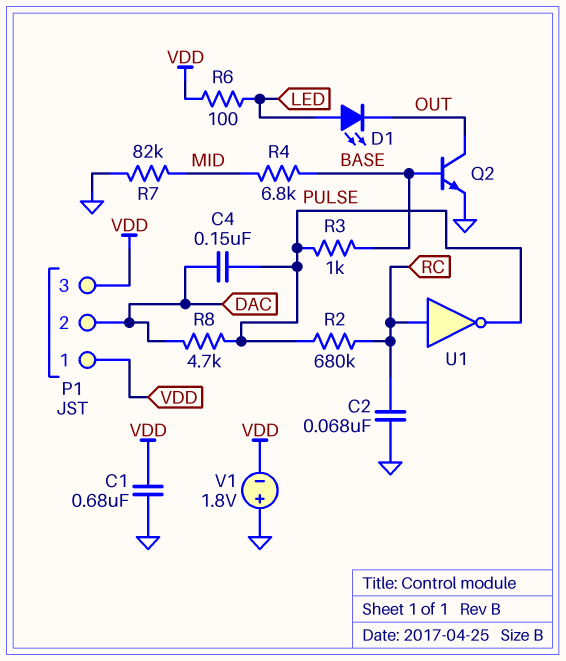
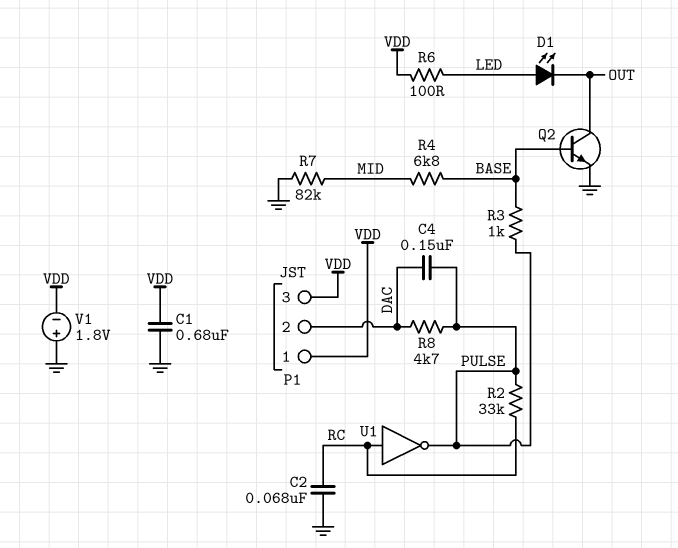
R2: 680k (PULSE, RC) -> 33k (PULSE, RC)

